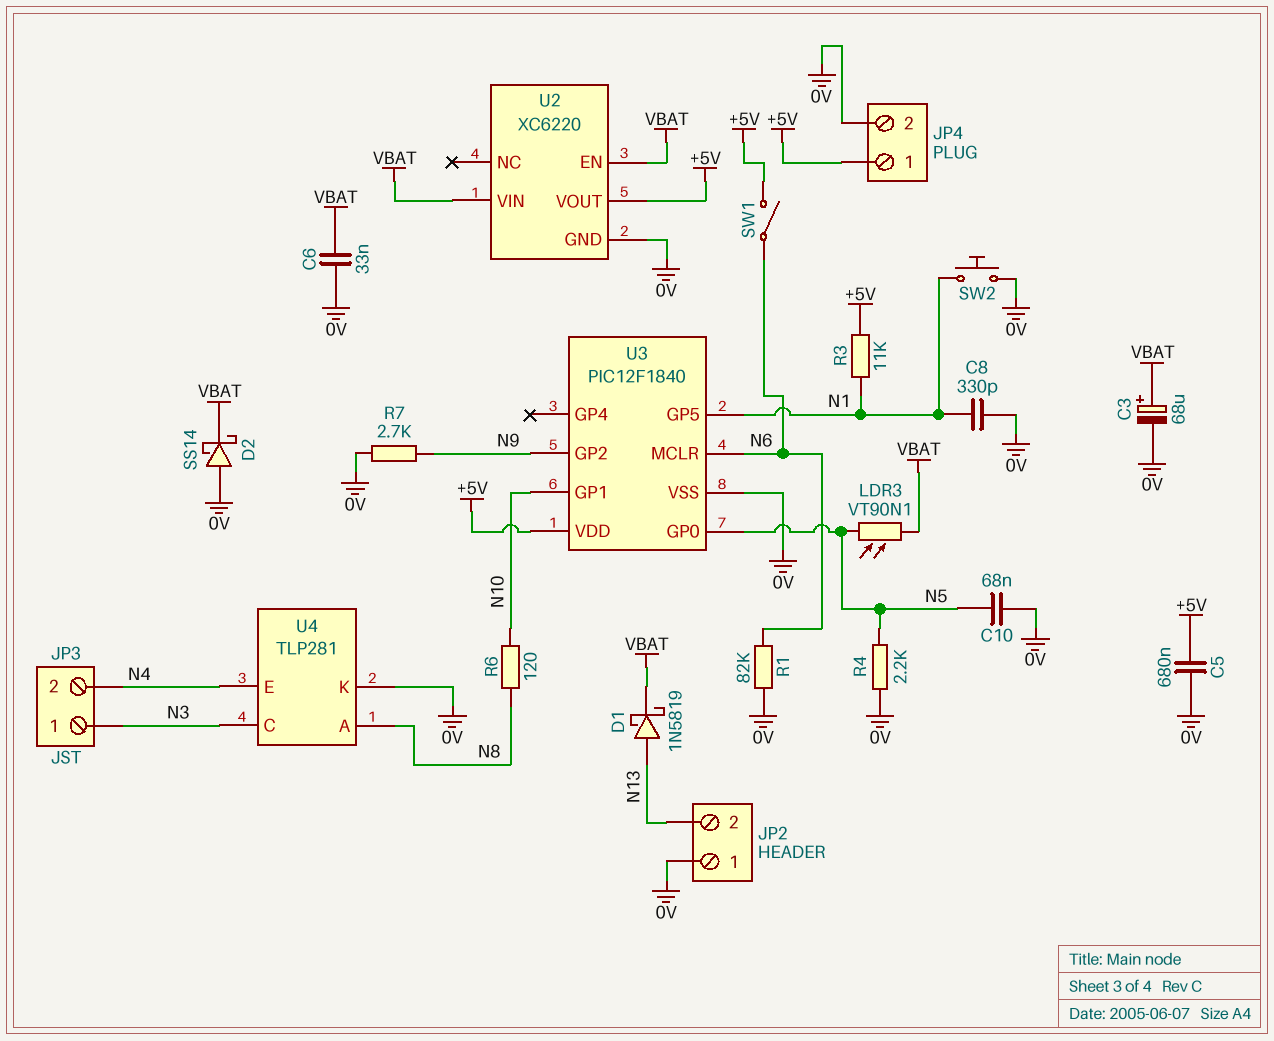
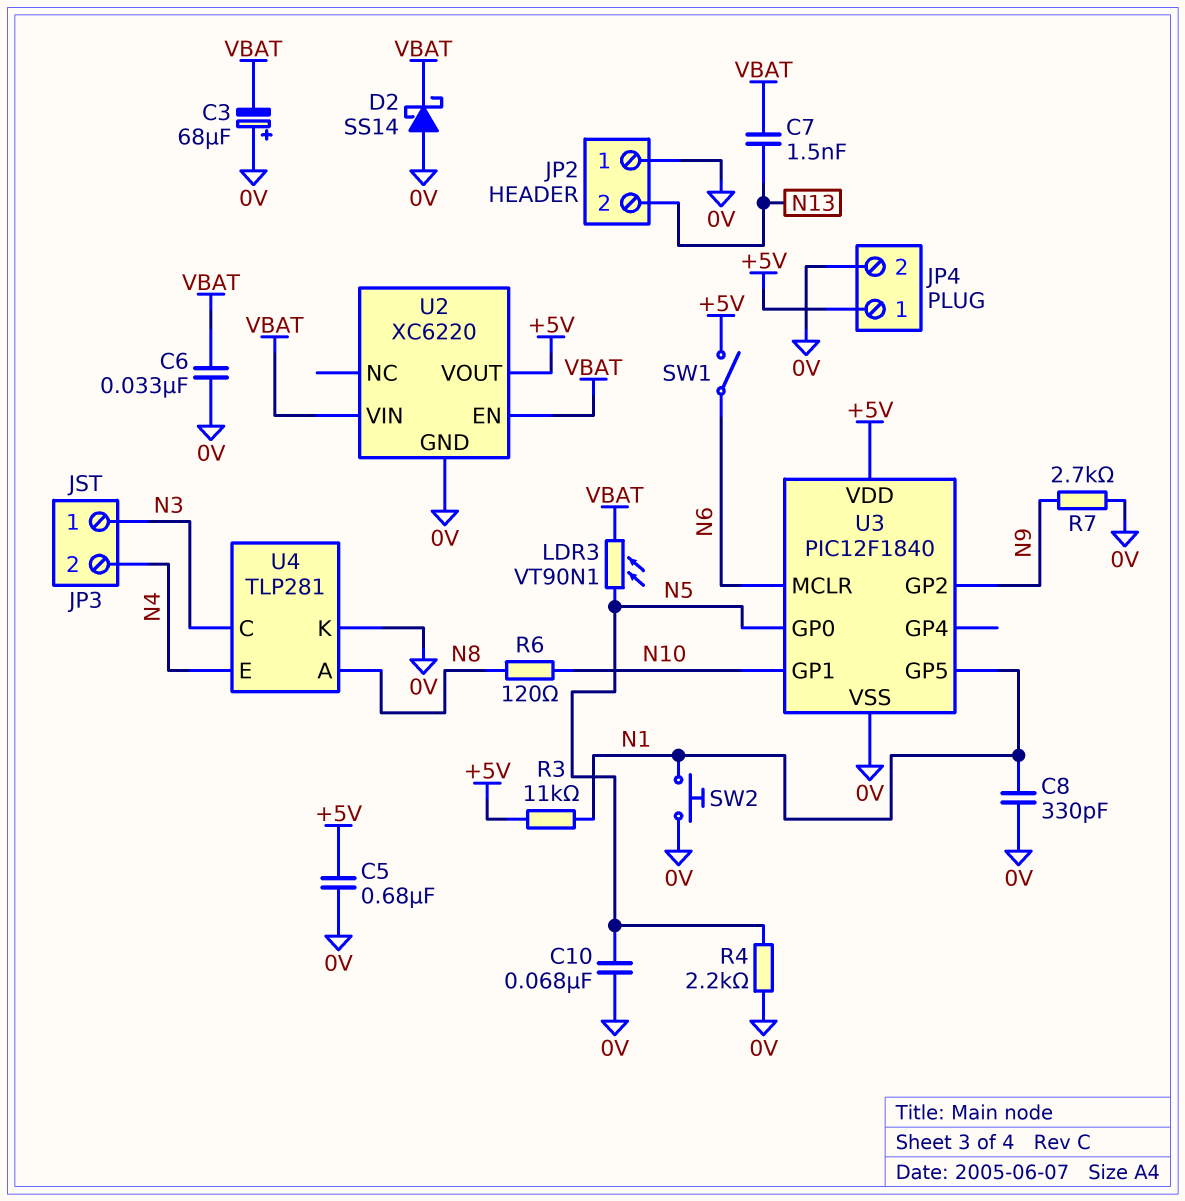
C3: 68uF (plus VBAT, minus 0V) -> 68uF (plus 0V, minus VBAT)
C7: none -> 1.5nF (N13, VBAT)
D1: schottky 1N5819 (A N13, K VBAT) -> none
R1: 82k (0V, N6) -> none

